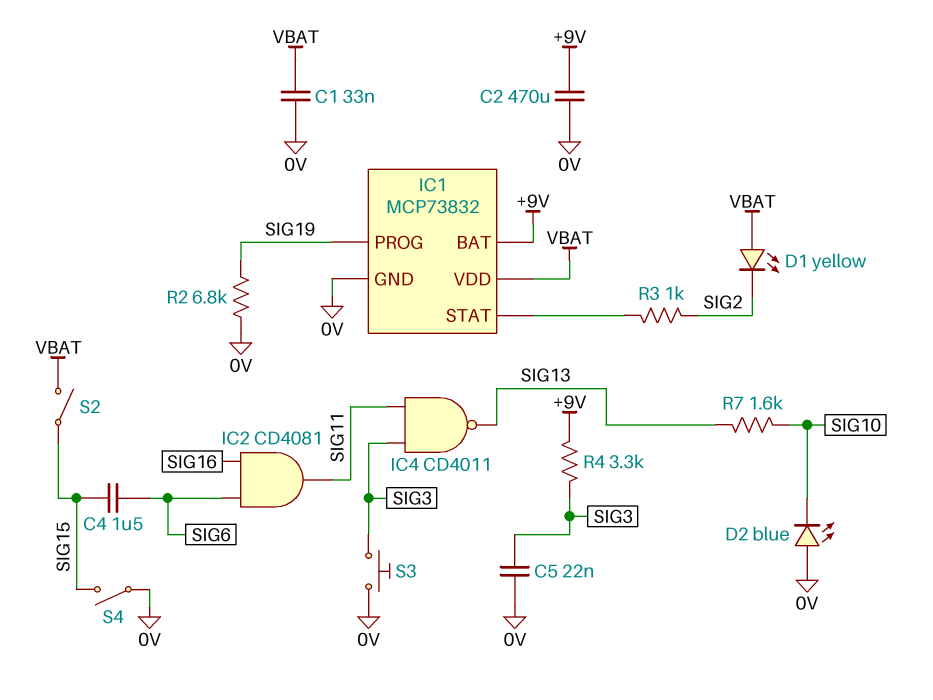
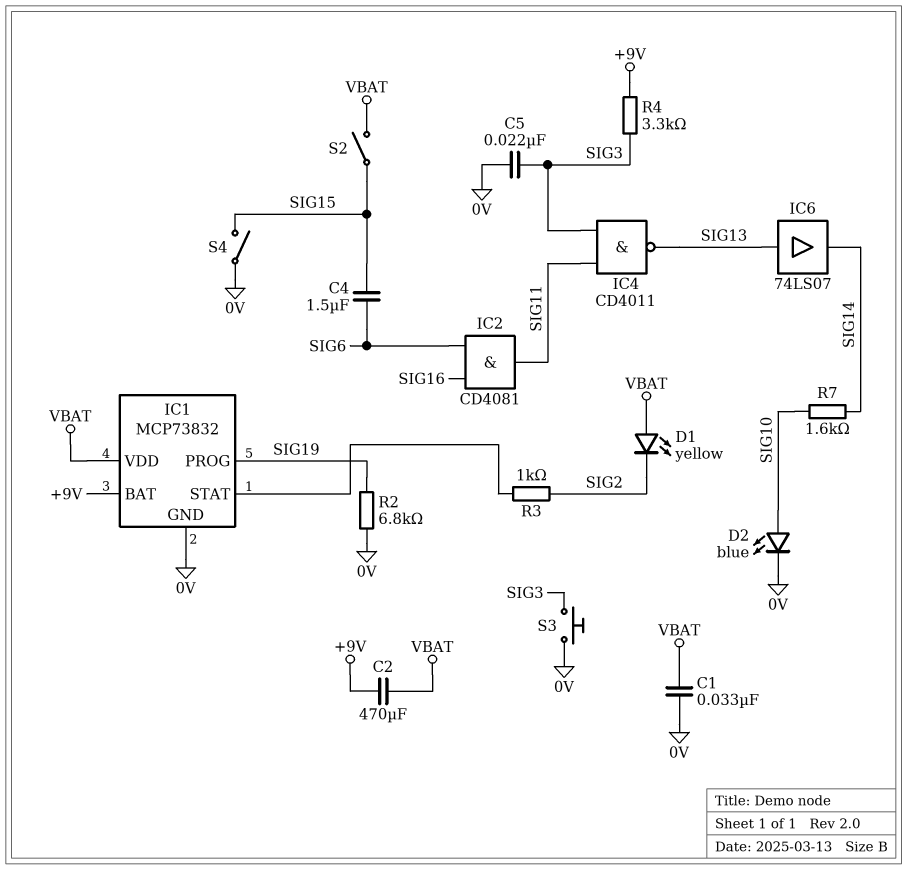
C2: 470uF (+9V, 0V) -> 470uF (+9V, VBAT)
D2: LED blue (A 0V, K SIG10) -> LED blue (A SIG10, K 0V)
IC6: none -> buffer 74LS07 (in SIG13, out SIG14)
R7: 1.6k (SIG10, SIG13) -> 1.6k (SIG10, SIG14)

